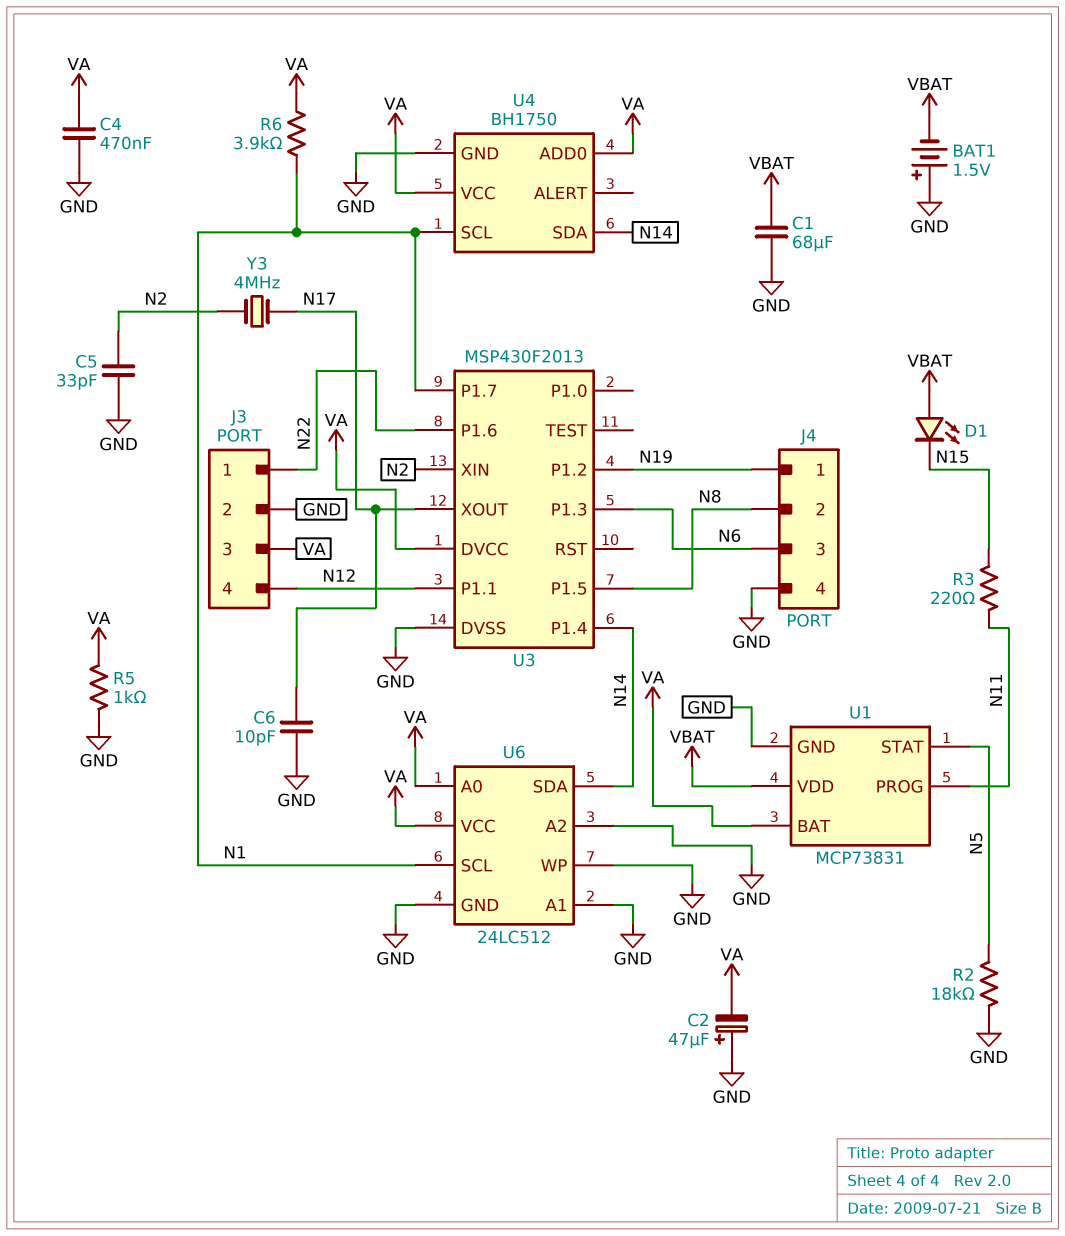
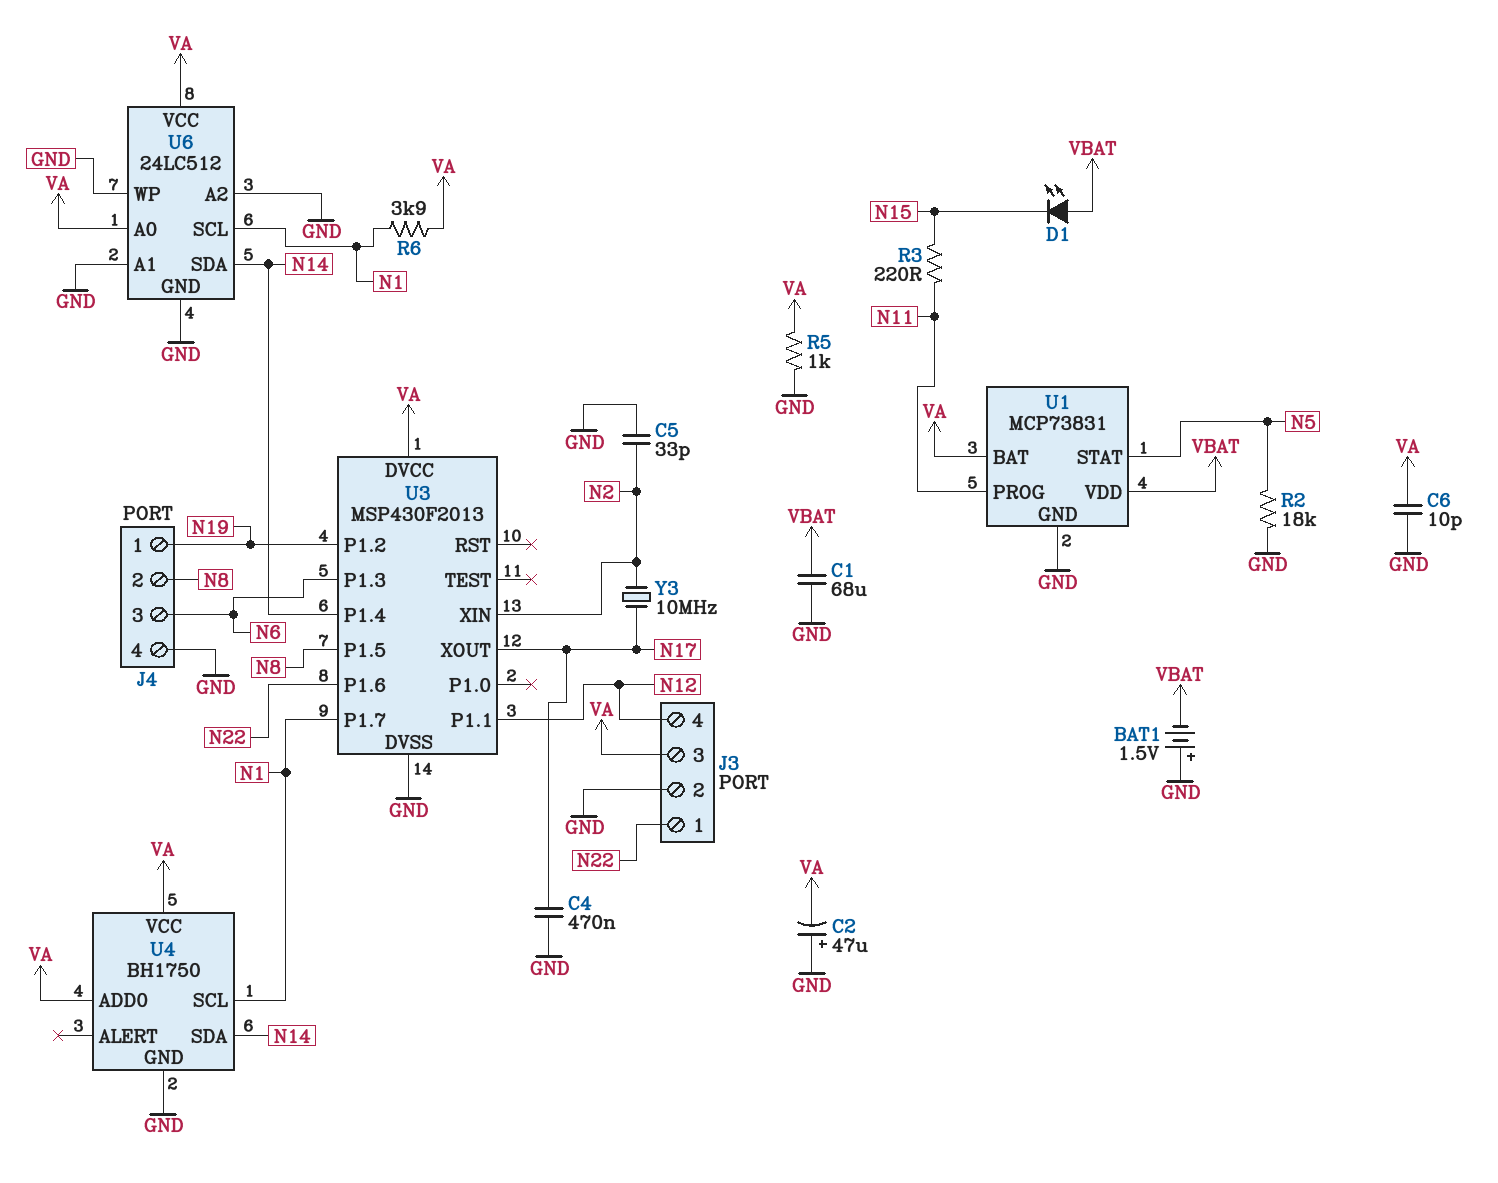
C4: 470nF (GND, VA) -> 470nF (GND, N17)
C6: 10pF (GND, N17) -> 10pF (GND, VA)
Y3: 4MHz (N2, N17) -> 10MHz (N2, N17)

